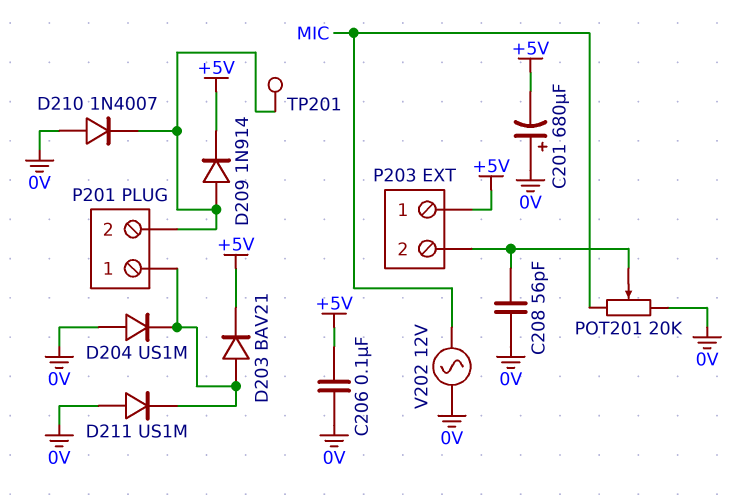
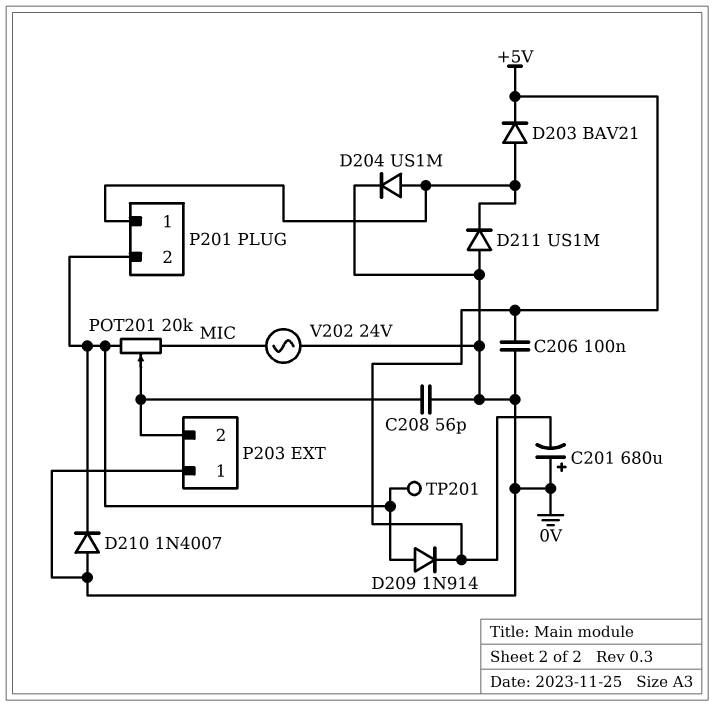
D204: diode US1M (A 0V, K P201/1) -> diode US1M (A P201/1, K 0V)
P203 pin 1: +5V -> 0V
POT201: 20k (0V, MIC, wiper P203/2) -> 20k (MIC, P201/2, wiper P203/2)
V202: AC 12V (0V, MIC) -> AC 24V (0V, MIC)

